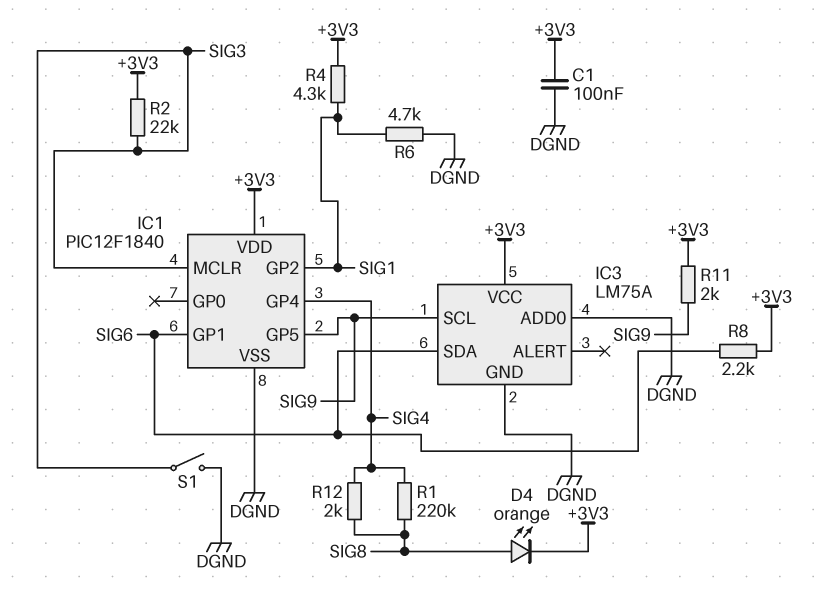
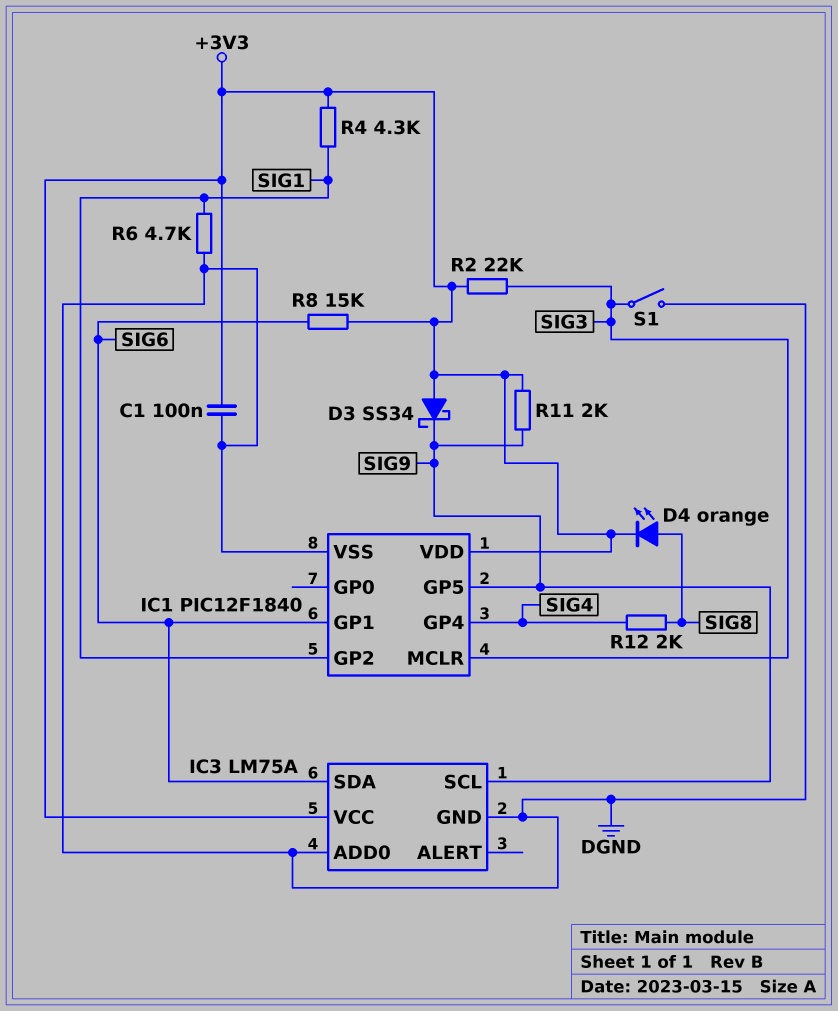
D3: none -> schottky SS34 (A +3V3, K SIG9)
R1: 220k (SIG4, SIG8) -> none
R8: 2.2k (+3V3, SIG6) -> 15k (+3V3, SIG6)

